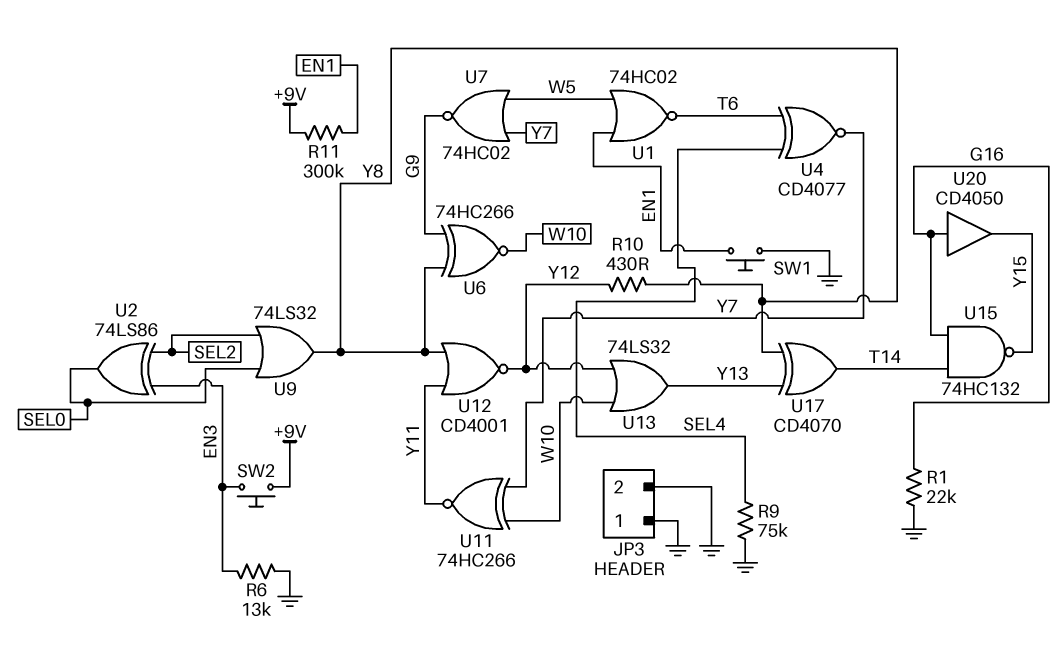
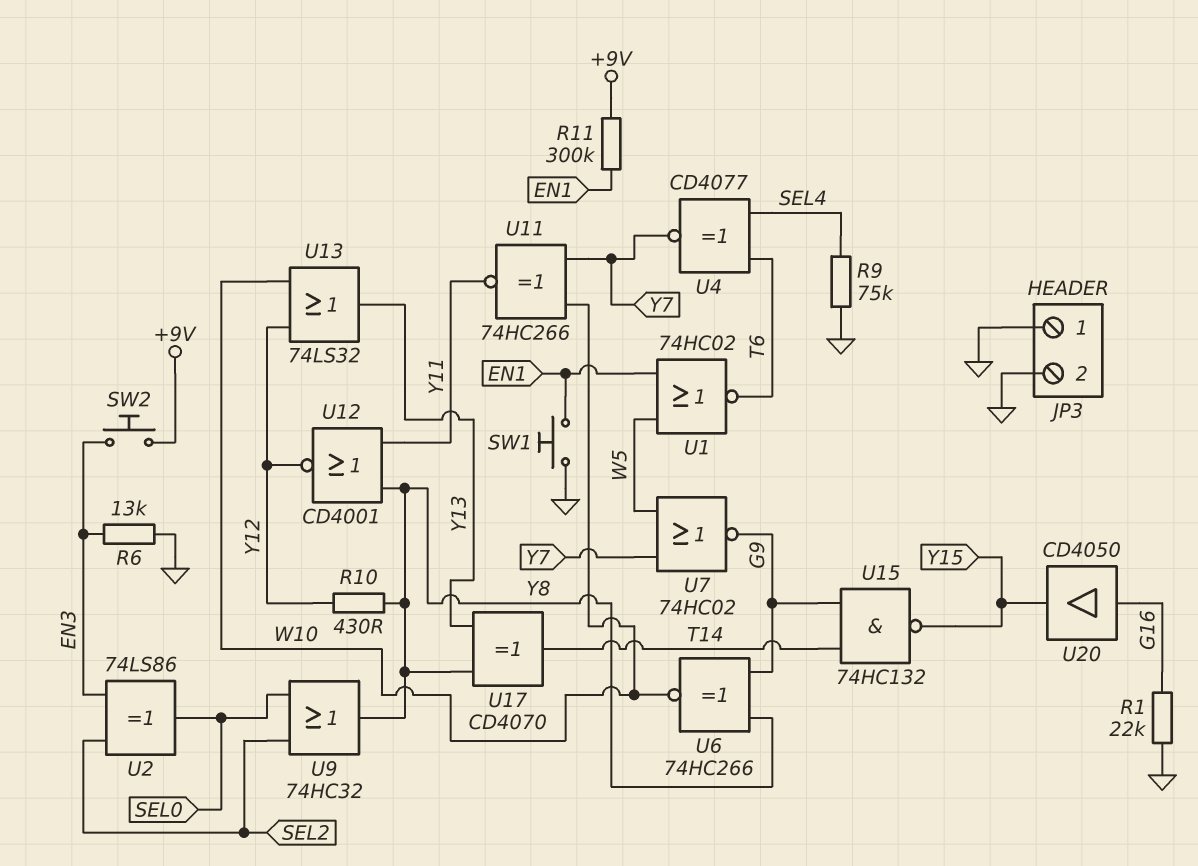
U9: OR 74LS32 (in SEL0, in SEL2, out Y8) -> OR 74HC32 (in SEL0, in SEL2, out Y8)
U15: NAND 74HC132 (in G16, in T14, out Y15) -> NAND 74HC132 (in G9, in T14, out Y15)

